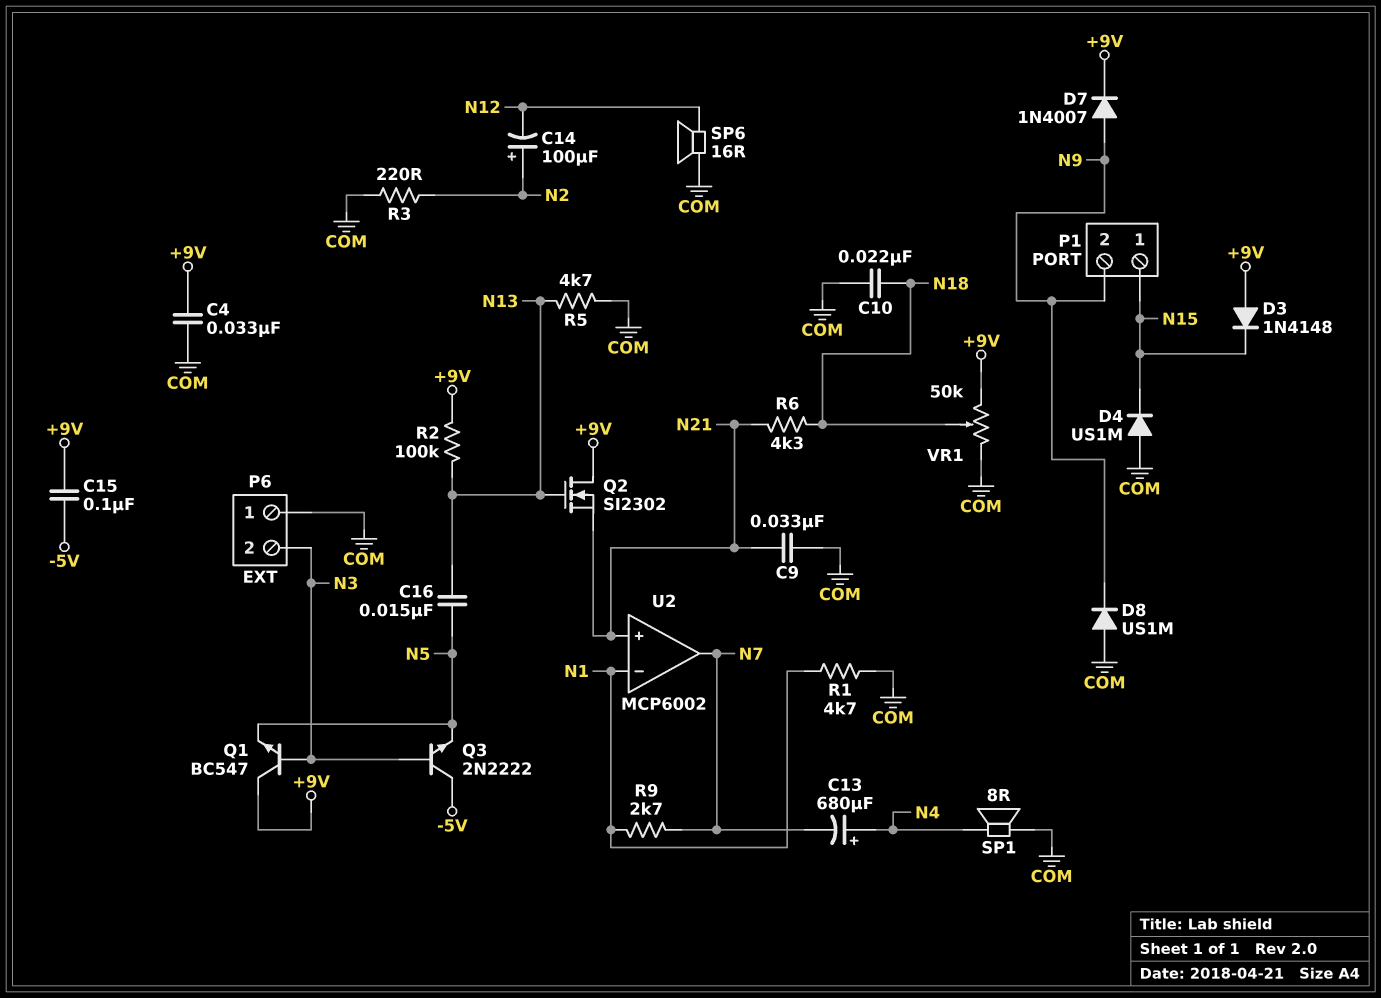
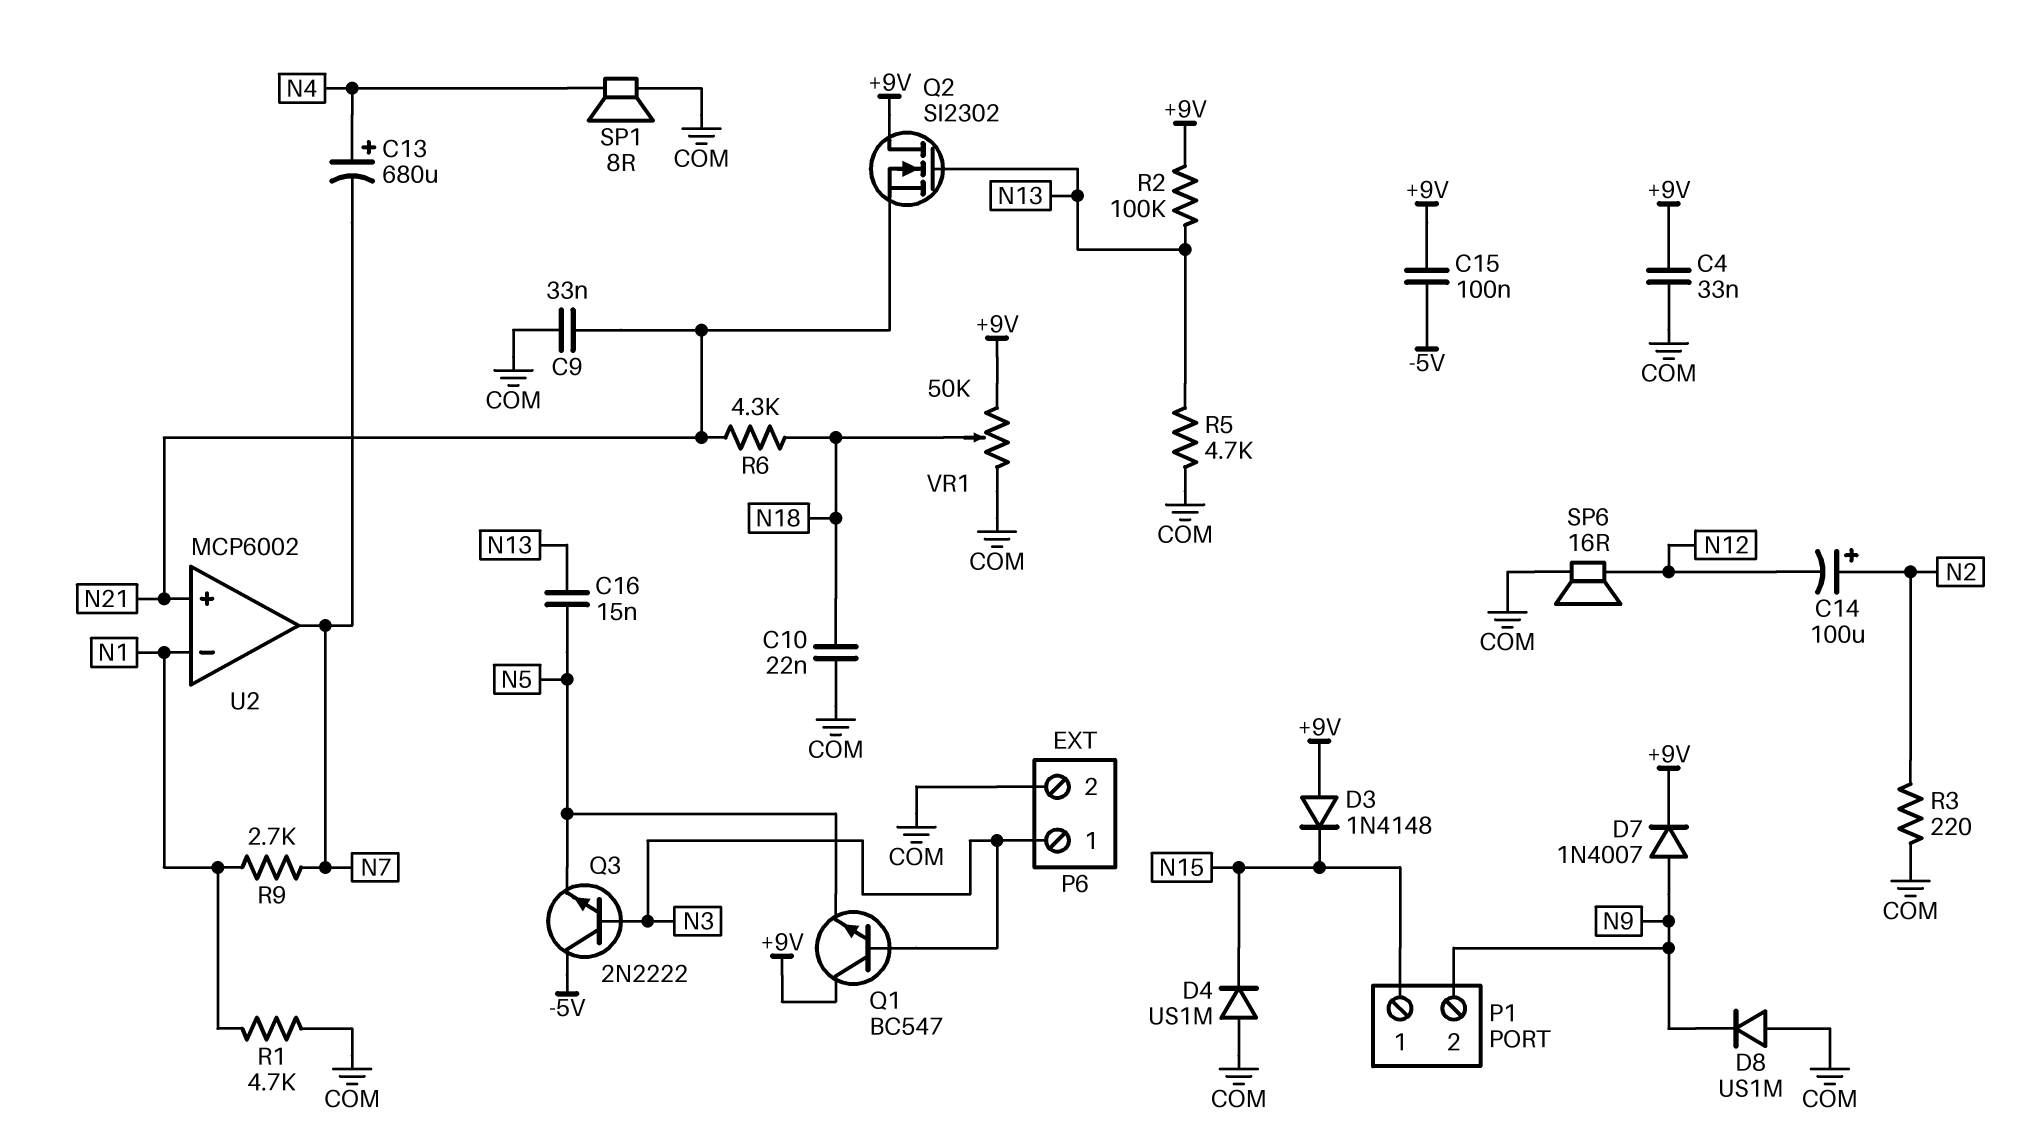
P6 pin 1: COM -> N3
P6 pin 2: N3 -> COM

